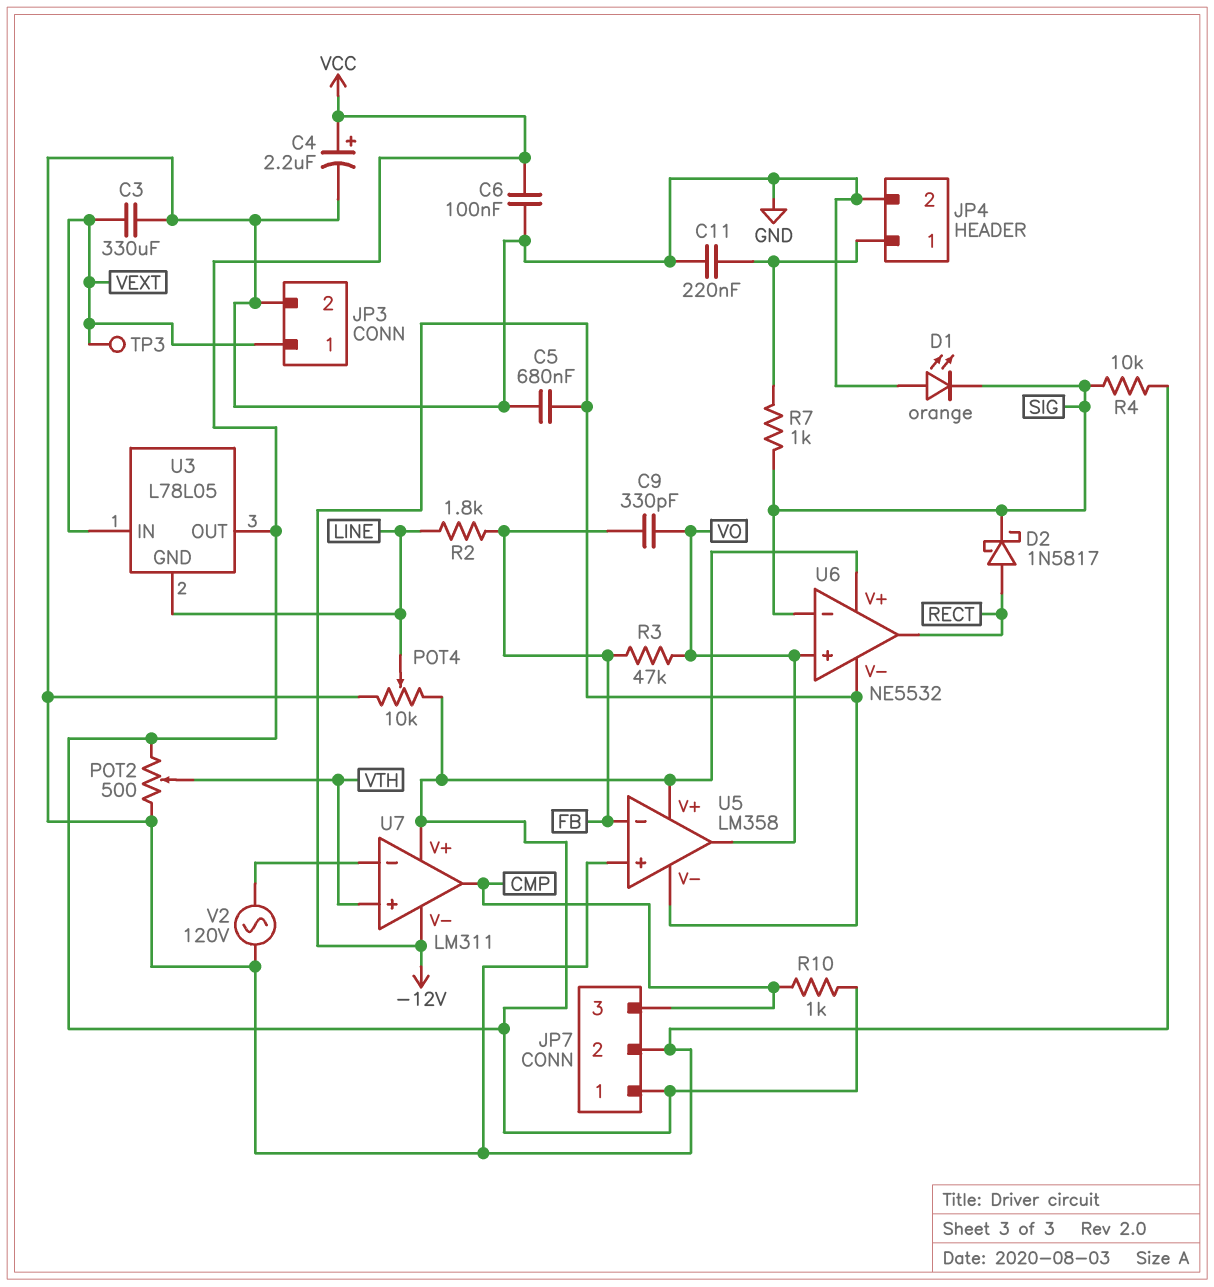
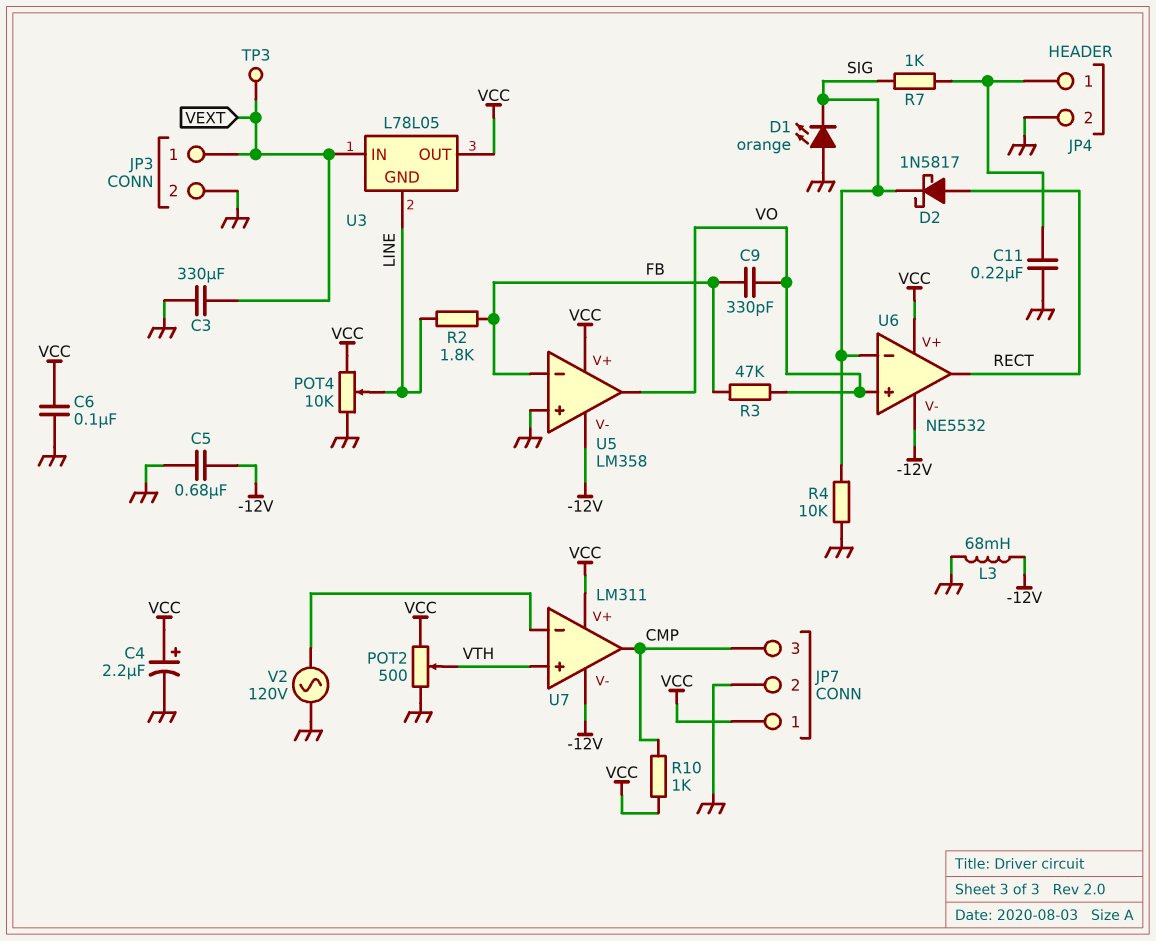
L3: none -> 68mH (-12V, GND)

